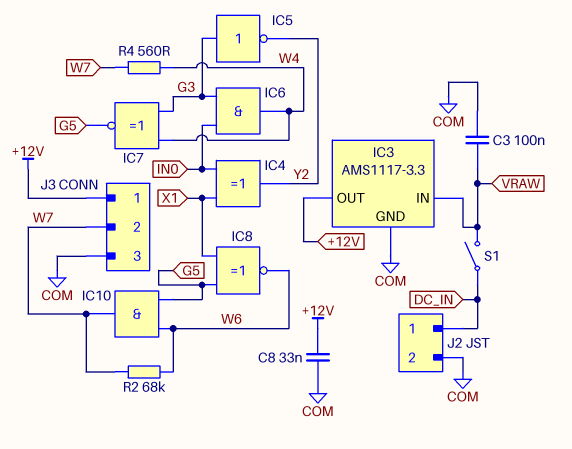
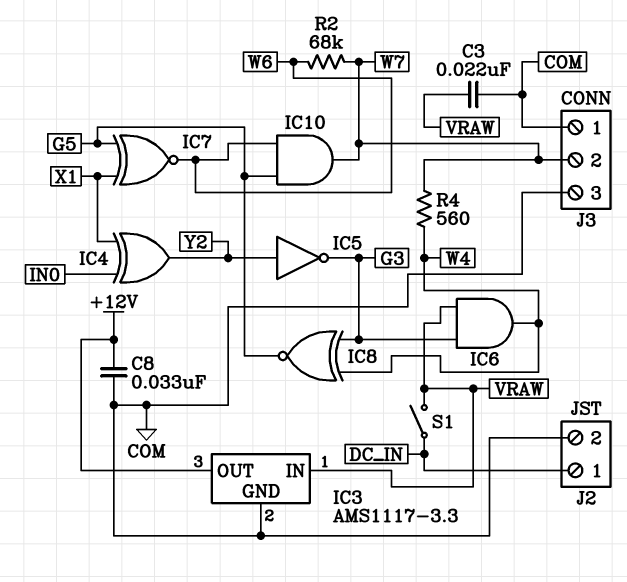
C3: 100nF (COM, VRAW) -> 22nF (COM, VRAW)
IC5: NOT (in G3, out Y2) -> NOT (in Y2, out G3)
IC6: AND (in G3, in IN0, out W4) -> AND (in G3, in VRAW, out W4)
IC7: XNOR (in G3, in W4, out G5) -> XNOR (in G5, in X1, out W6)
IC8: XNOR (in G5, in X1, out W6) -> XNOR (in G3, in W4, out G5)
J3 pin 1: +12V -> COM

